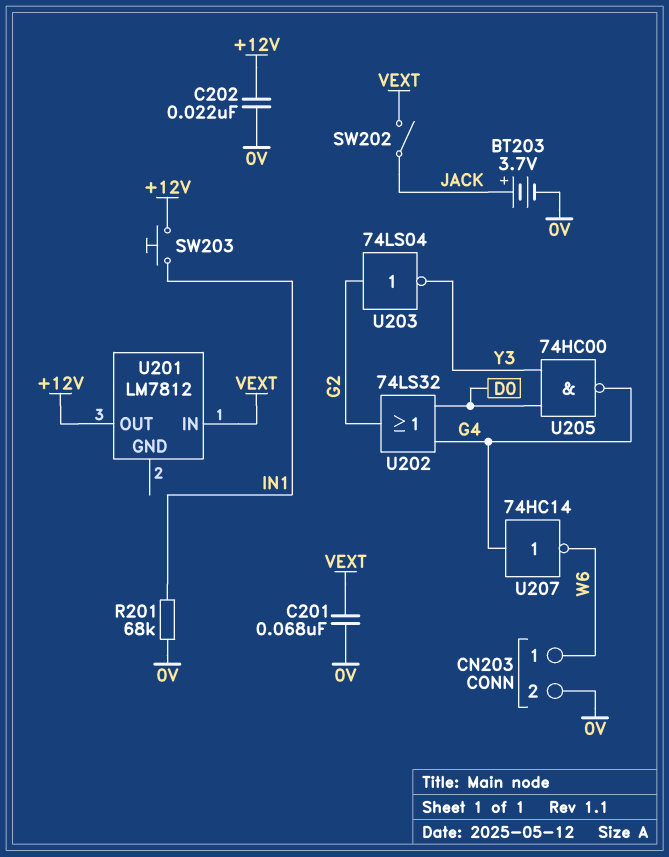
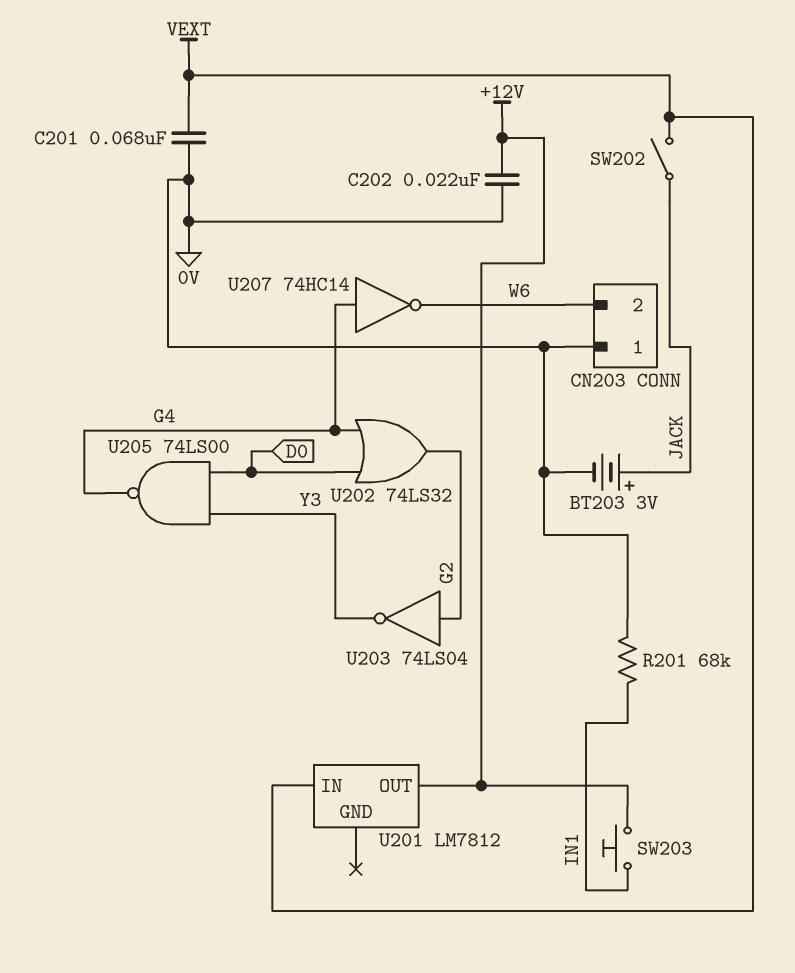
BT203: 3.7V (plus JACK, minus 0V) -> 3V (plus JACK, minus 0V)
CN203 pin 1: W6 -> 0V
CN203 pin 2: 0V -> W6
U205: NAND 74HC00 (in D0, in Y3, out G4) -> NAND 74LS00 (in D0, in Y3, out G4)

